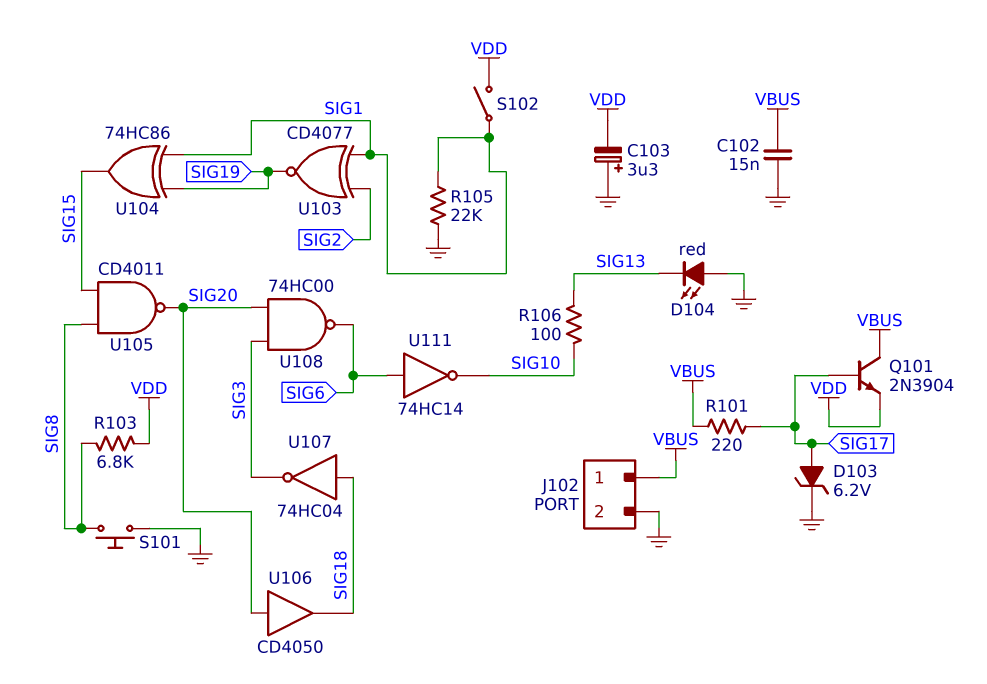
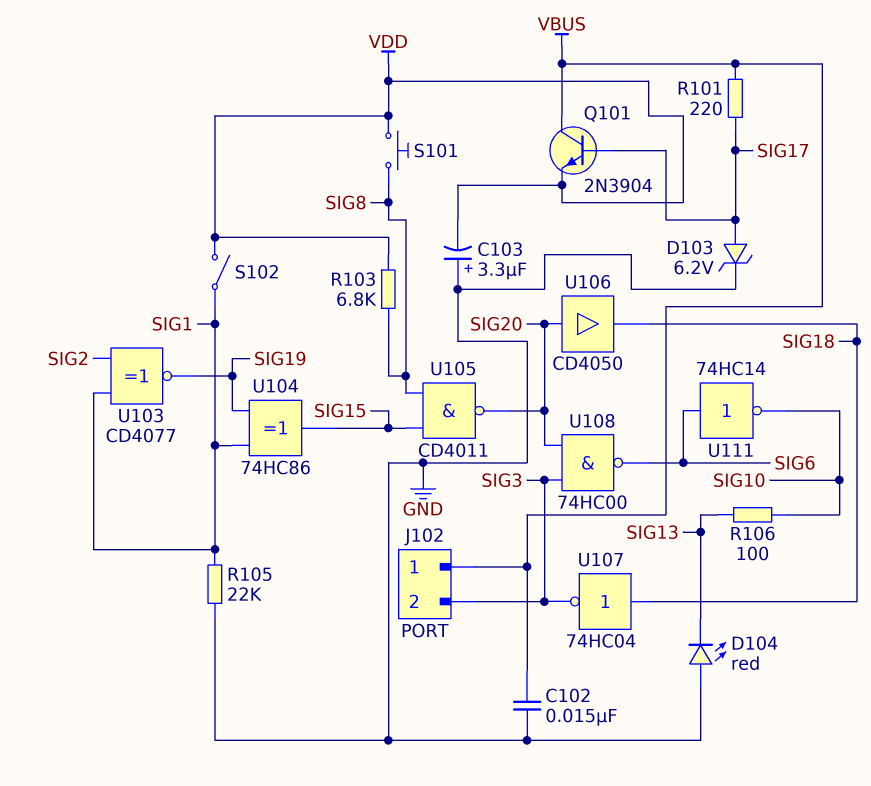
J102 pin 2: GND -> SIG3
S101: button (GND, SIG8) -> button (SIG8, VDD)

